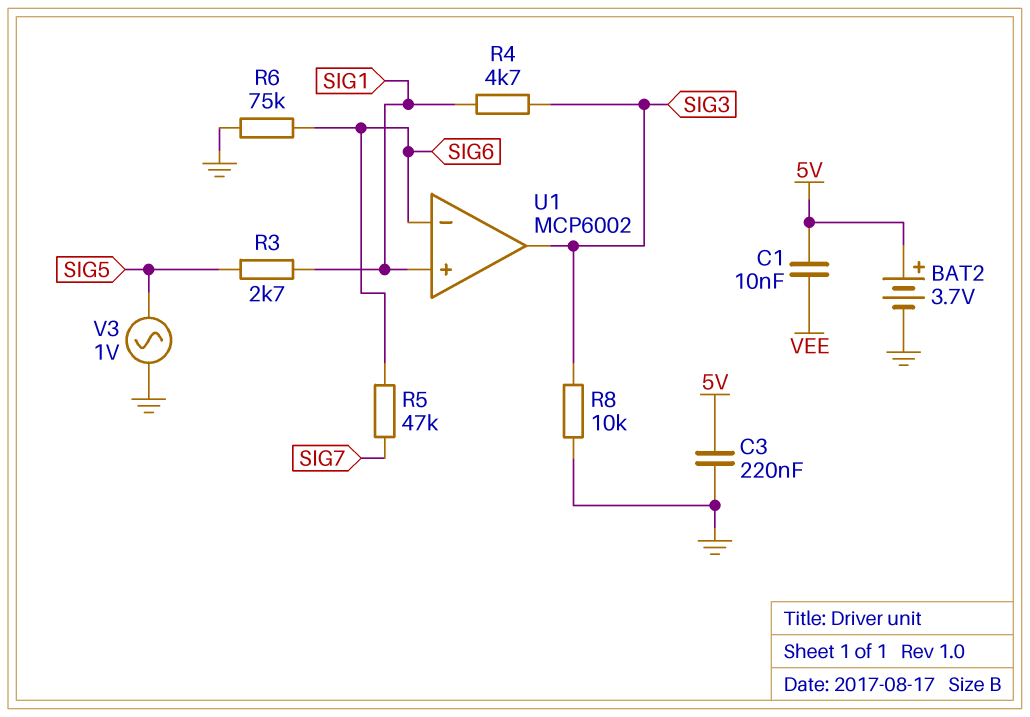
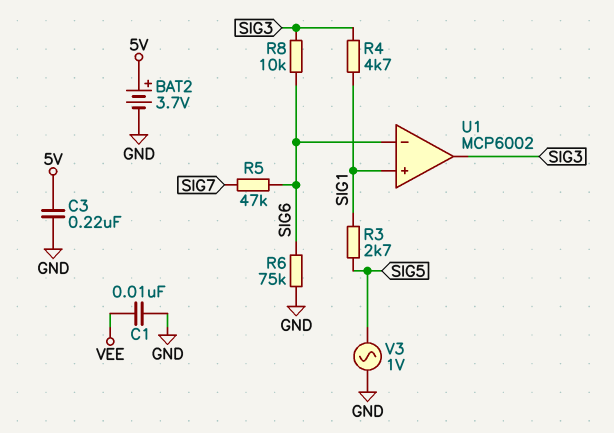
C1: 10nF (5V, VEE) -> 10nF (GND, VEE)
R8: 10k (GND, SIG3) -> 10k (SIG3, SIG6)

